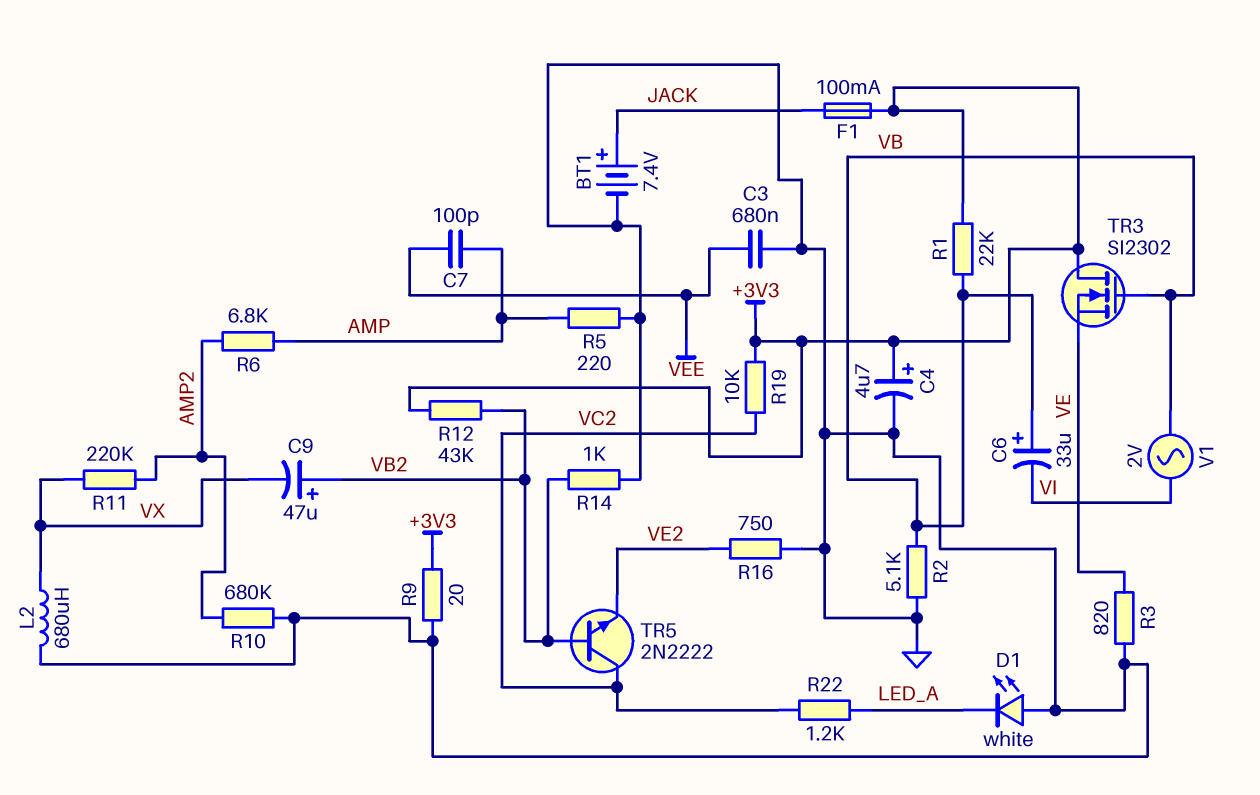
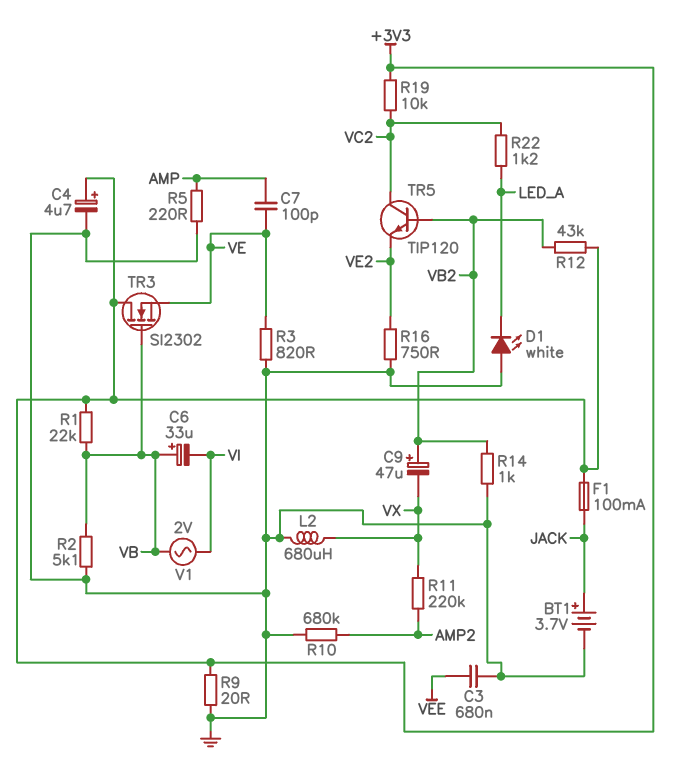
BT1: 7.4V (plus JACK, minus GND) -> 3.7V (plus JACK, minus GND)
C7: 100pF (AMP, VEE) -> 100pF (AMP, VE)
R6: 6.8k (AMP, AMP2) -> none
TR5: NPN 2N2222 (B VB2, C VC2, E VE2) -> NPN TIP120 (B VB2, C VC2, E VE2)

